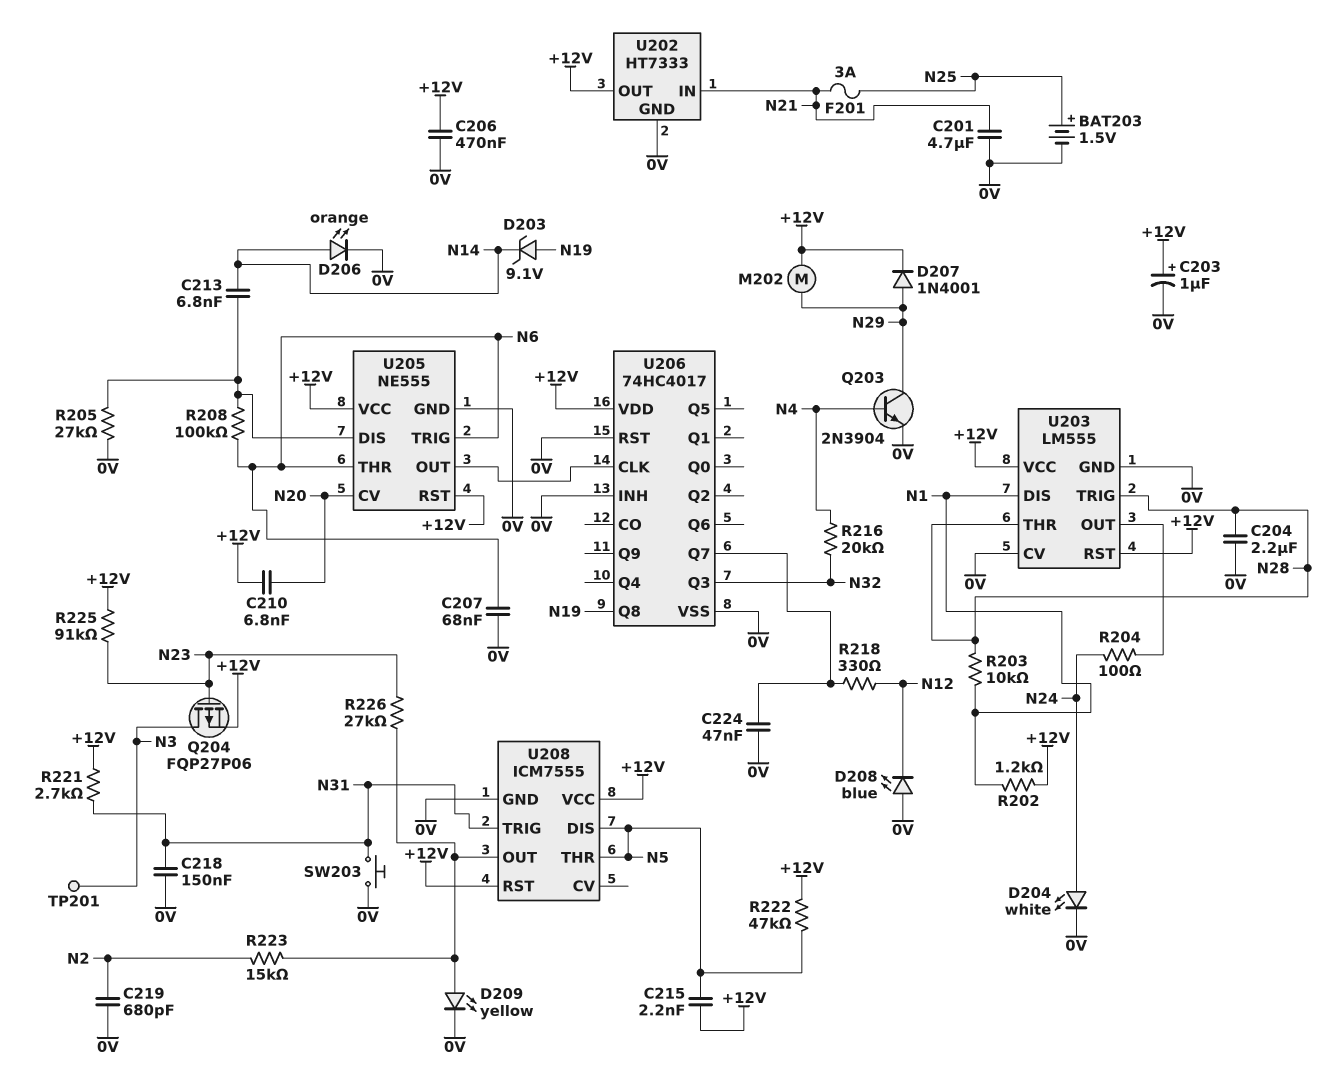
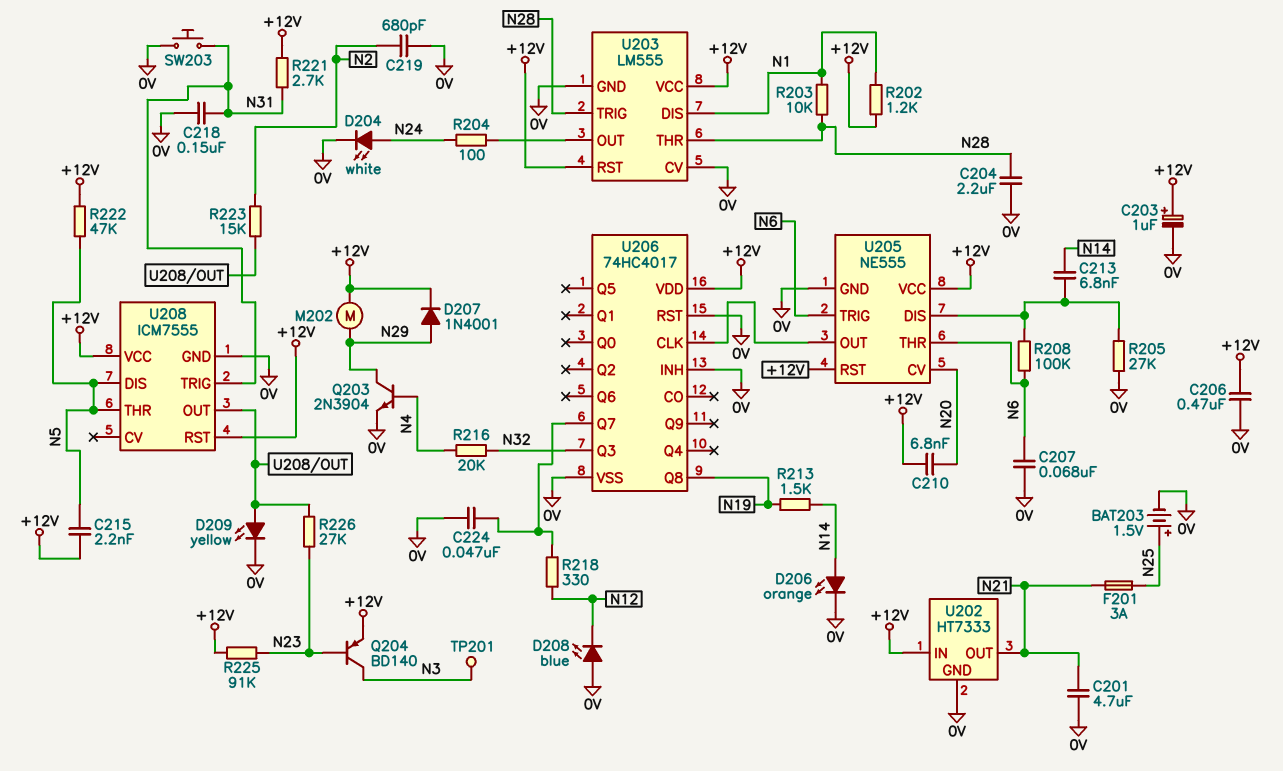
D203: zener 9.1V (A N19, K N14) -> none
Q204: PMOS FQP27P06 (G N23, D N3, S +12V) -> PNP BD140 (B N23, C N3, E +12V)
R213: none -> 1.5k (N14, N19)
U202 pin IN: N21 -> +12V
U202 pin OUT: +12V -> N21

